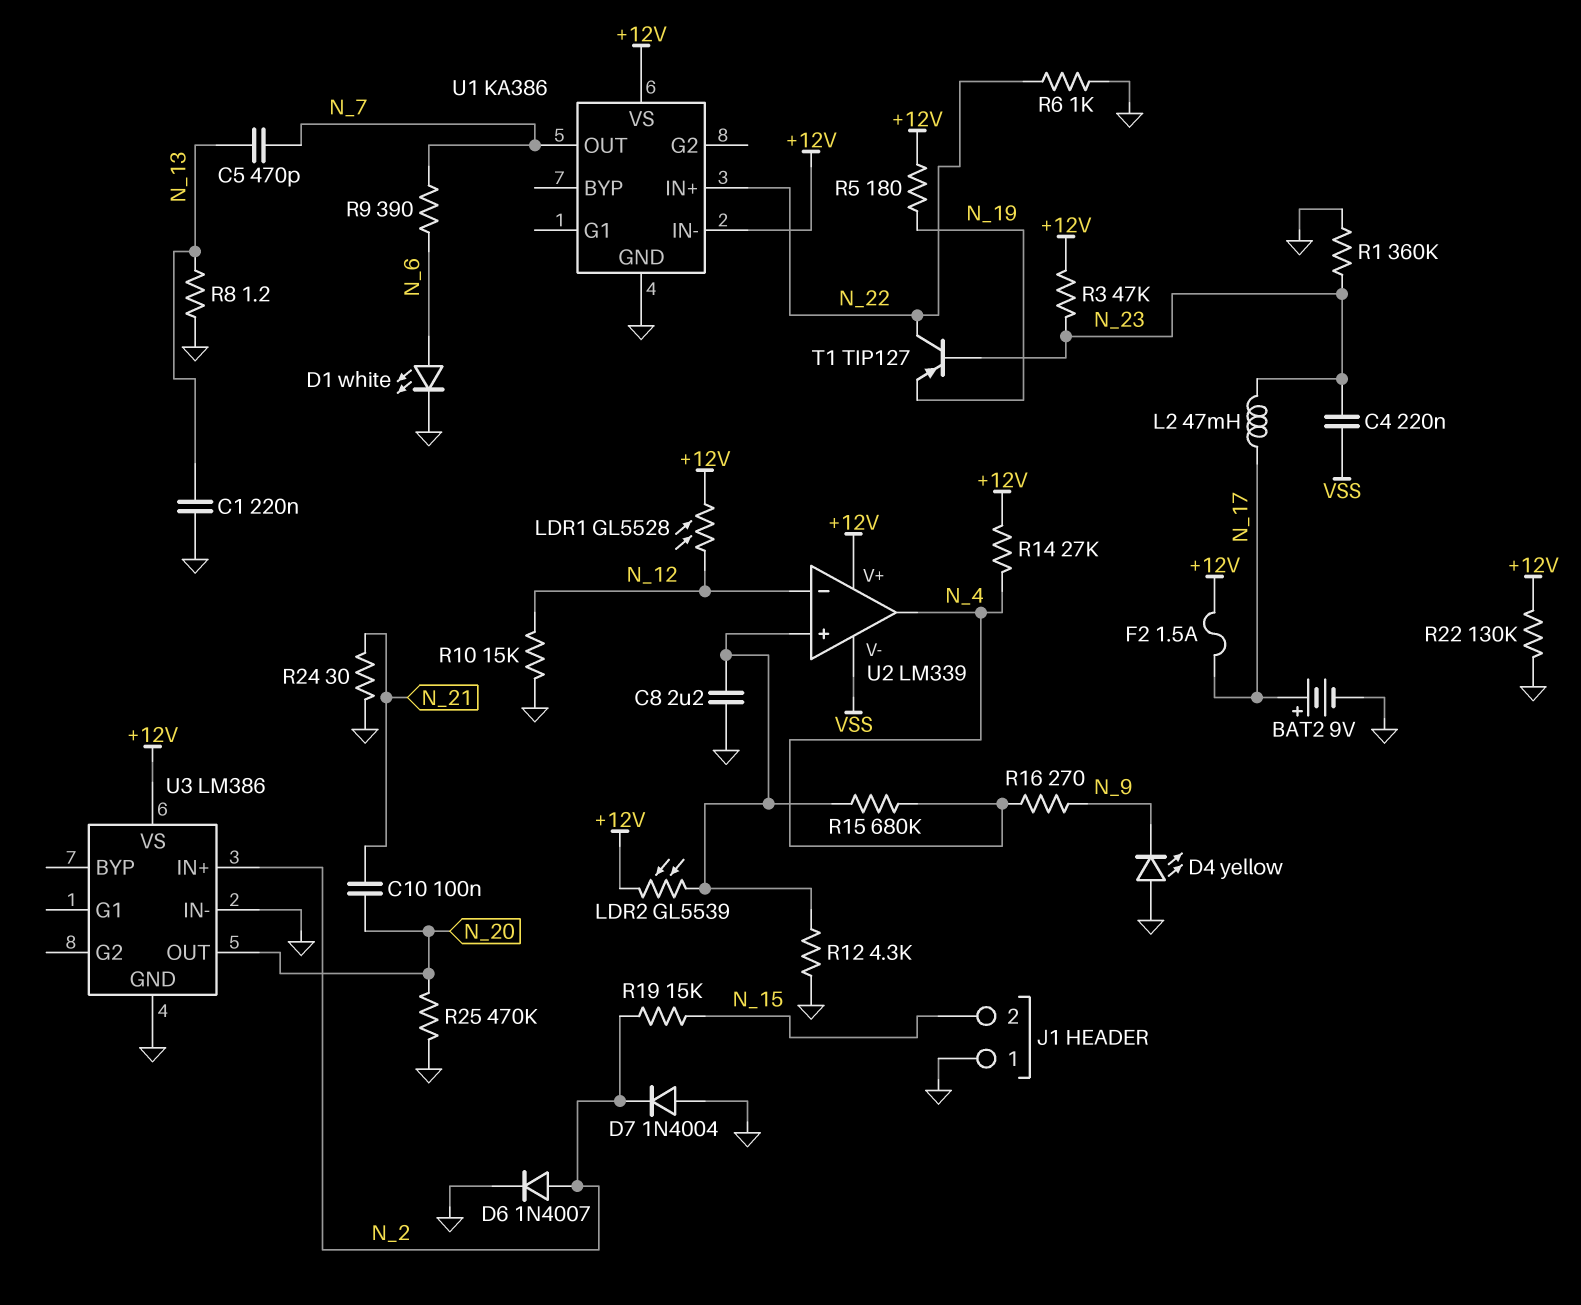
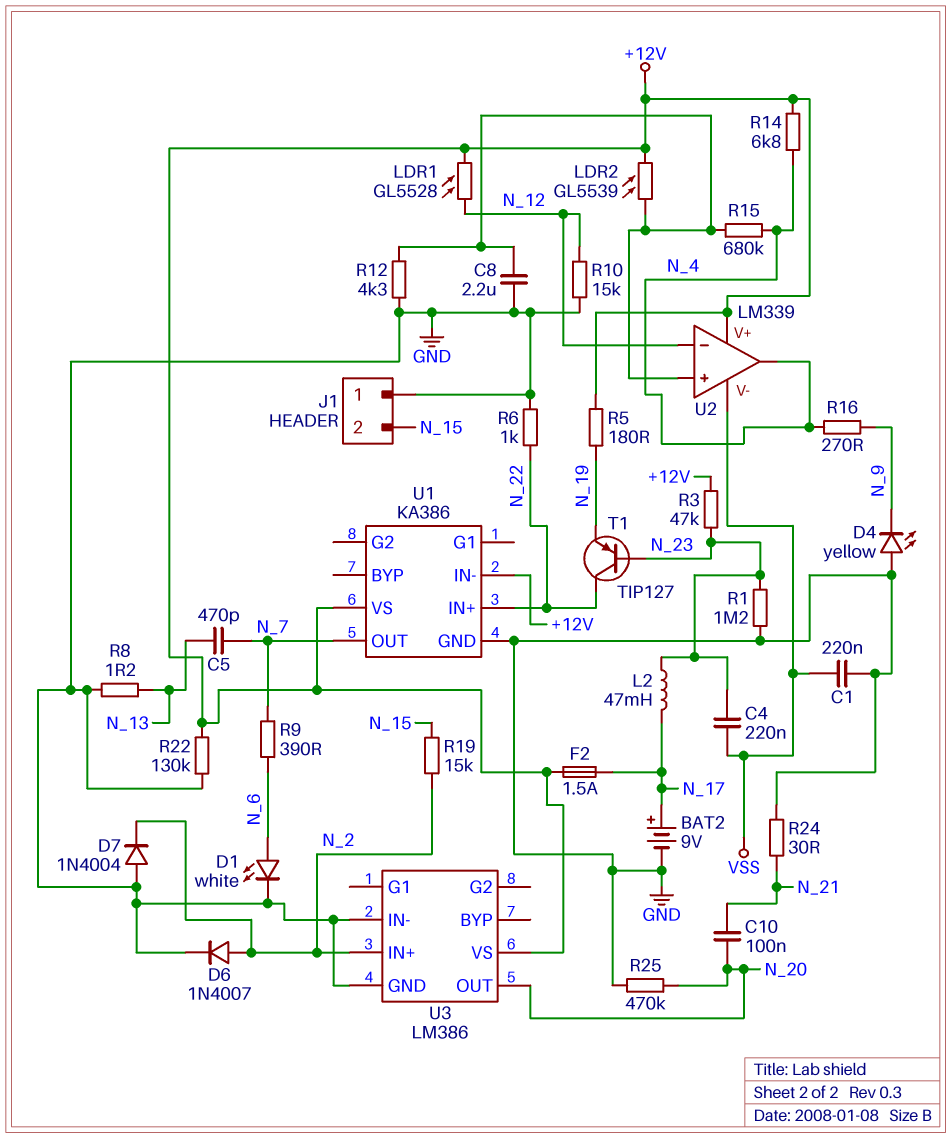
C1: 220nF (GND, N_13) -> 220nF (GND, VSS)
R1: 360k (GND, N_23) -> 1.2M (GND, N_23)
R14: 27k (+12V, N_4) -> 6.8k (+12V, N_4)

